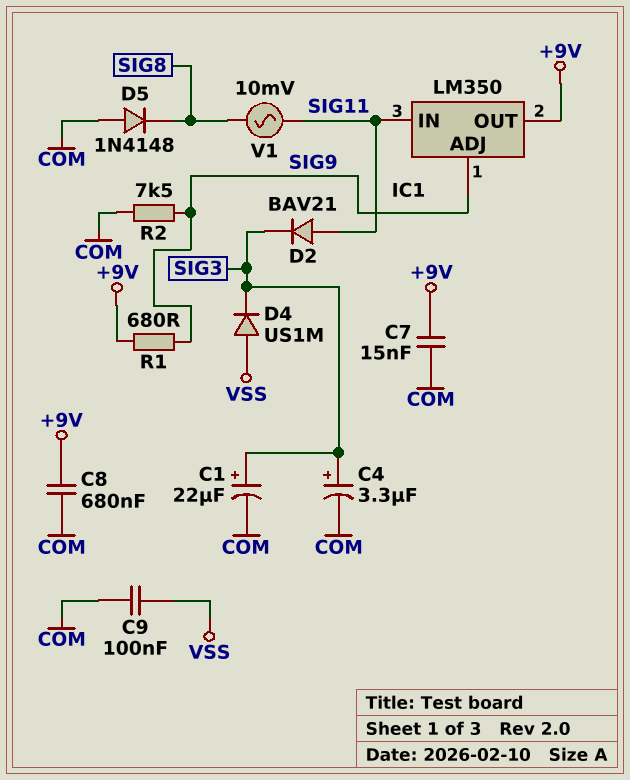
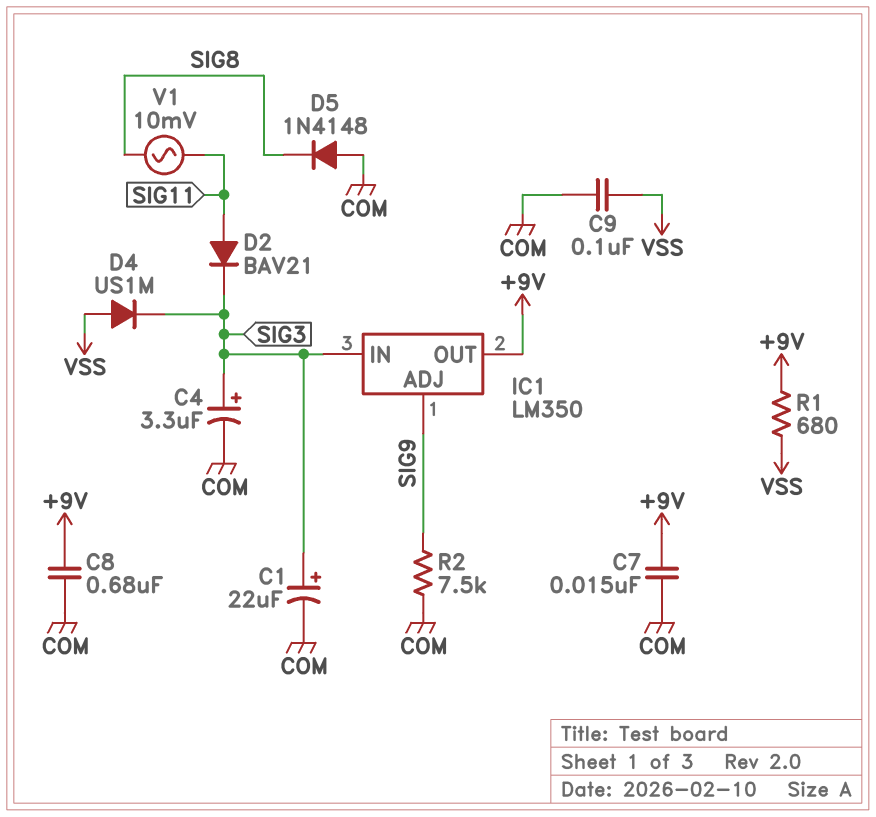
IC1 pin IN: SIG11 -> SIG3
R1: 680 (+9V, SIG9) -> 680 (+9V, VSS)

